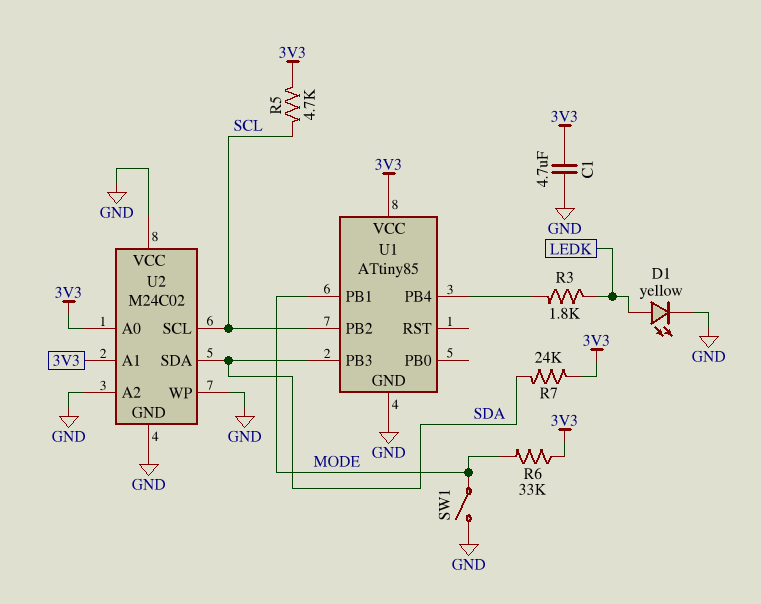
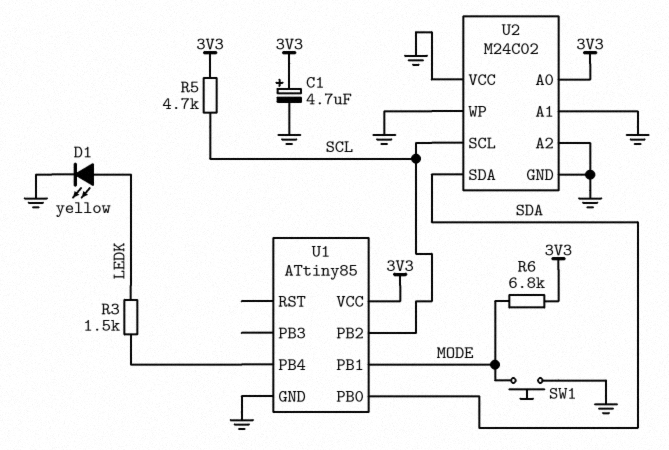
C1: 4.7uF (3V3, GND) -> 4.7uF (plus 3V3, minus GND)
R3: 1.8k (LEDK, U1/PB4) -> 1.5k (LEDK, U1/PB4)
R6: 33k (3V3, MODE) -> 6.8k (3V3, MODE)
R7: 24k (3V3, SDA) -> none
SW1: switch (GND, MODE) -> button (GND, MODE)
U1 pin PB0: none -> SDA
U1 pin PB3: SDA -> none
U2 pin A1: 3V3 -> GND

